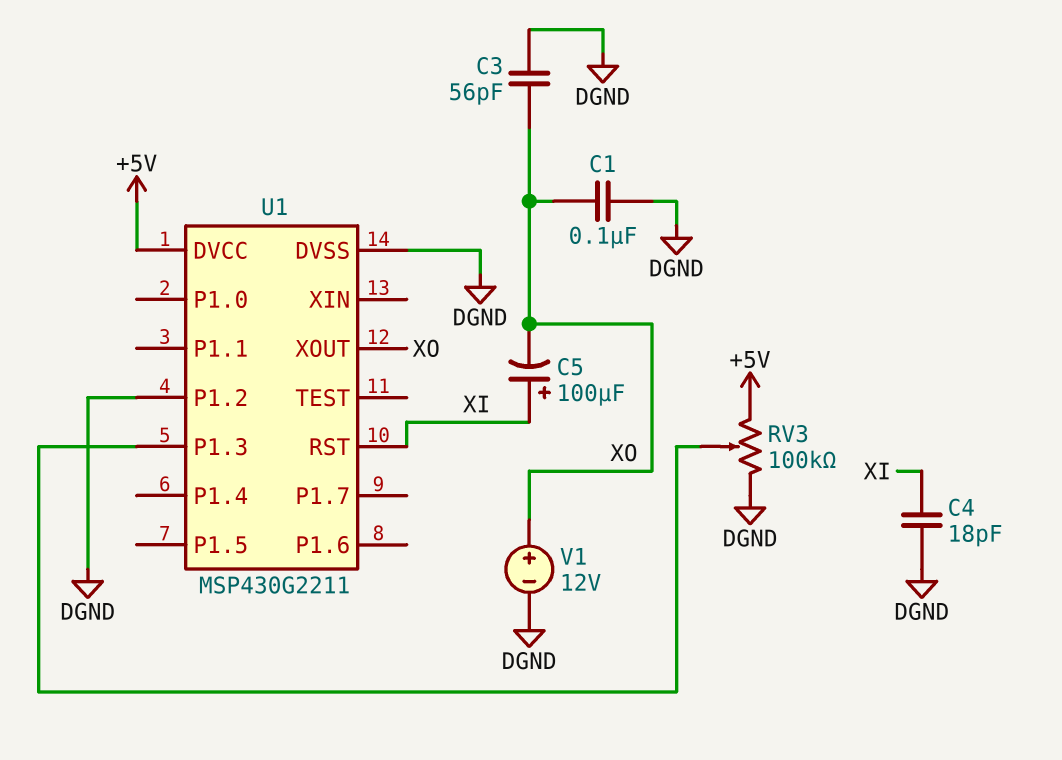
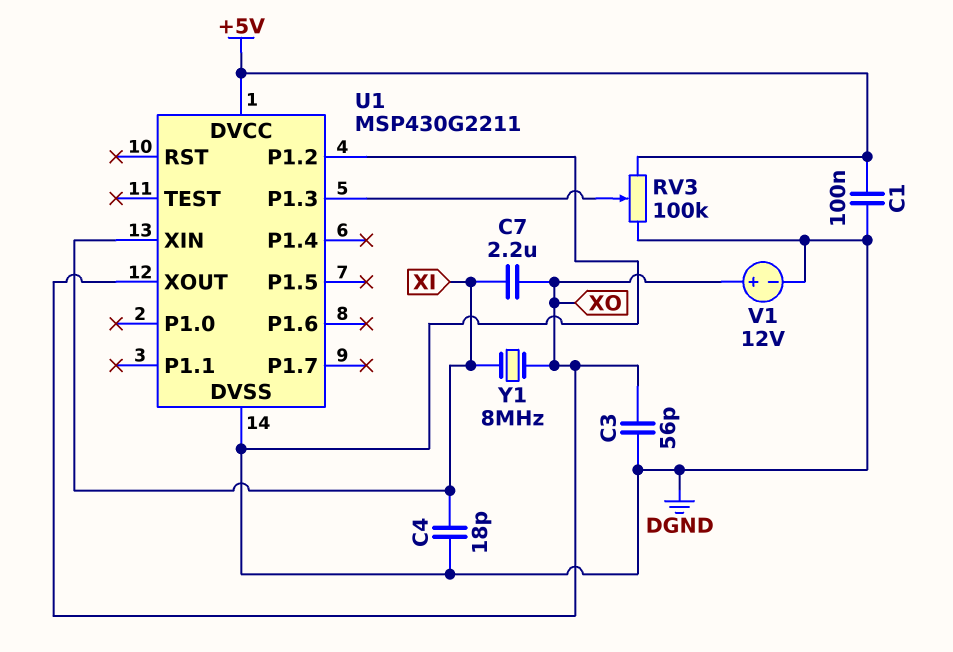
C1: 100nF (DGND, XO) -> 100nF (+5V, DGND)
C5: 100uF (plus XI, minus XO) -> none
C7: none -> 2.2uF (XI, XO)
U1 pin RST: XI -> none
U1 pin XIN: none -> XI
Y1: none -> 8MHz (XI, XO)

